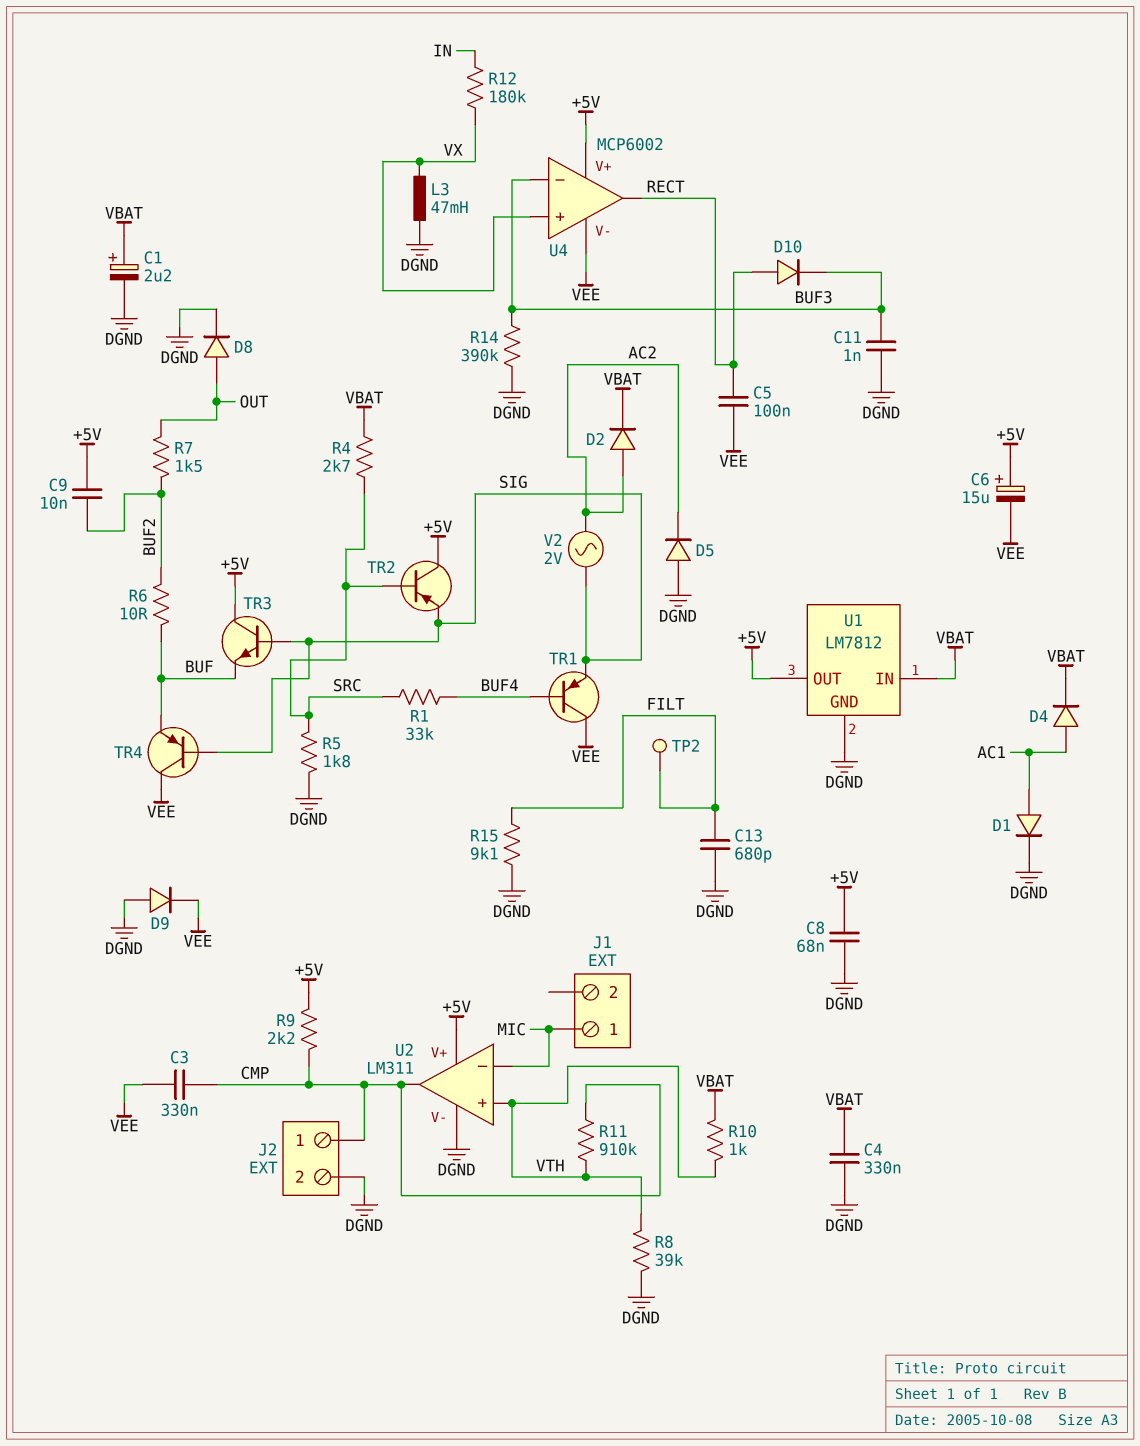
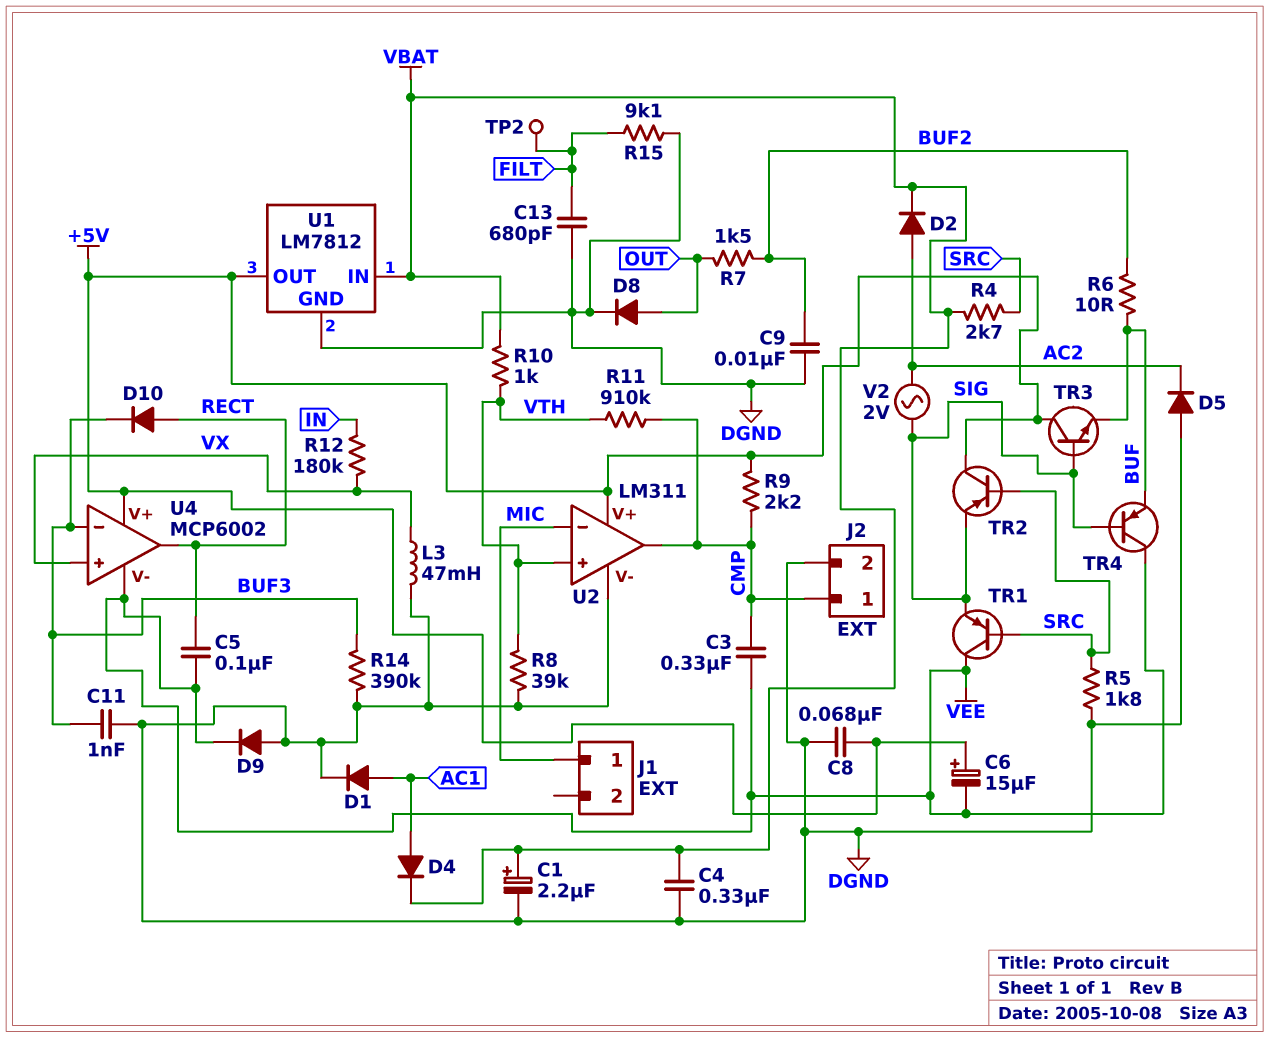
C9: 10nF (+5V, BUF2) -> 10nF (BUF2, DGND)
R1: 33k (BUF4, SRC) -> none
TR1: PNP (B BUF4, C VEE, E SIG) -> PNP (B SRC, C VEE, E SIG)

